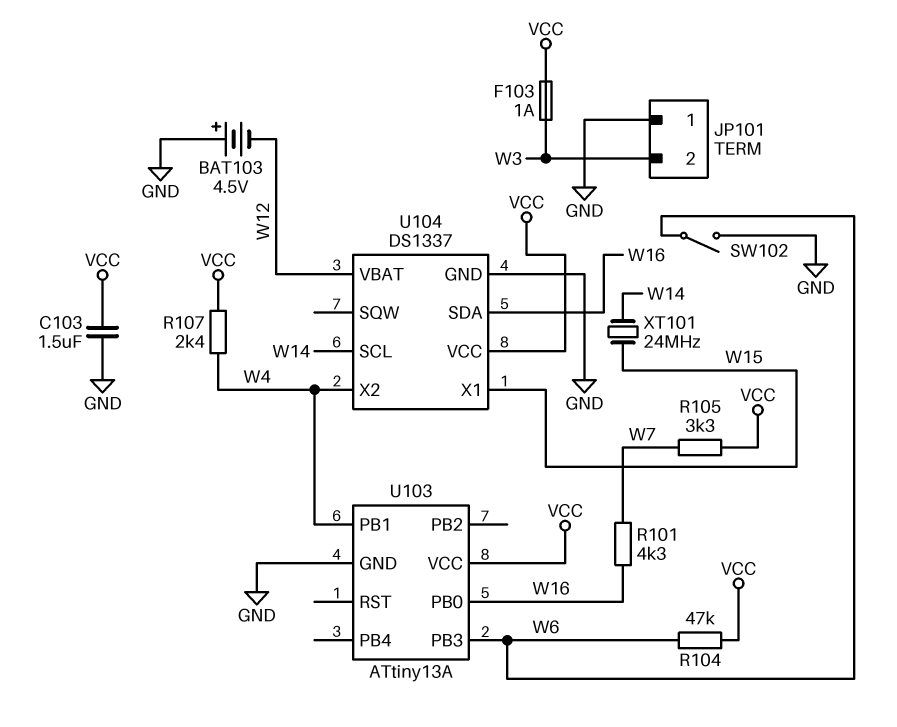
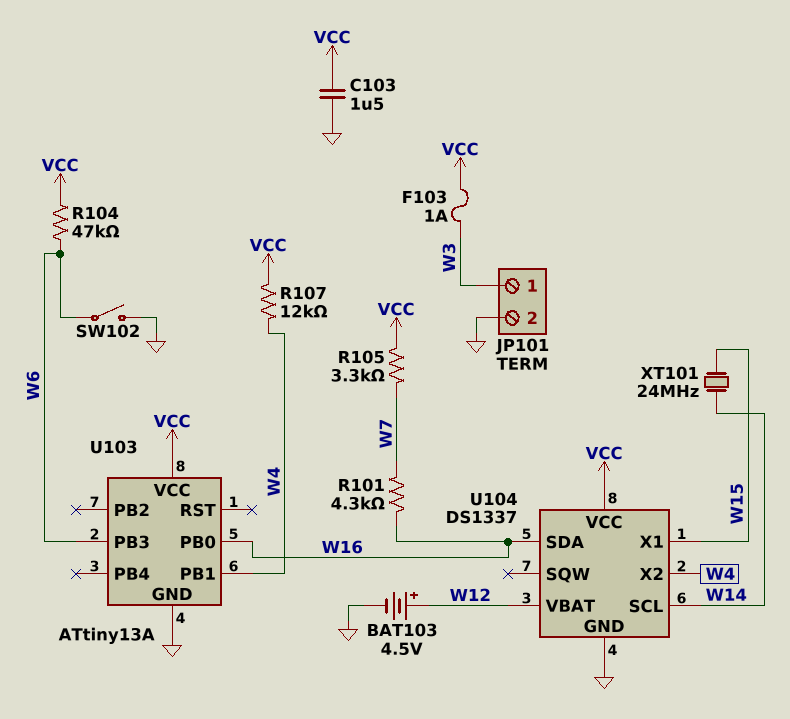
BAT103: 4.5V (plus GND, minus W12) -> 4.5V (plus W12, minus GND)
JP101 pin 1: GND -> W3
JP101 pin 2: W3 -> GND
R107: 2.4k (VCC, W4) -> 12k (VCC, W4)

